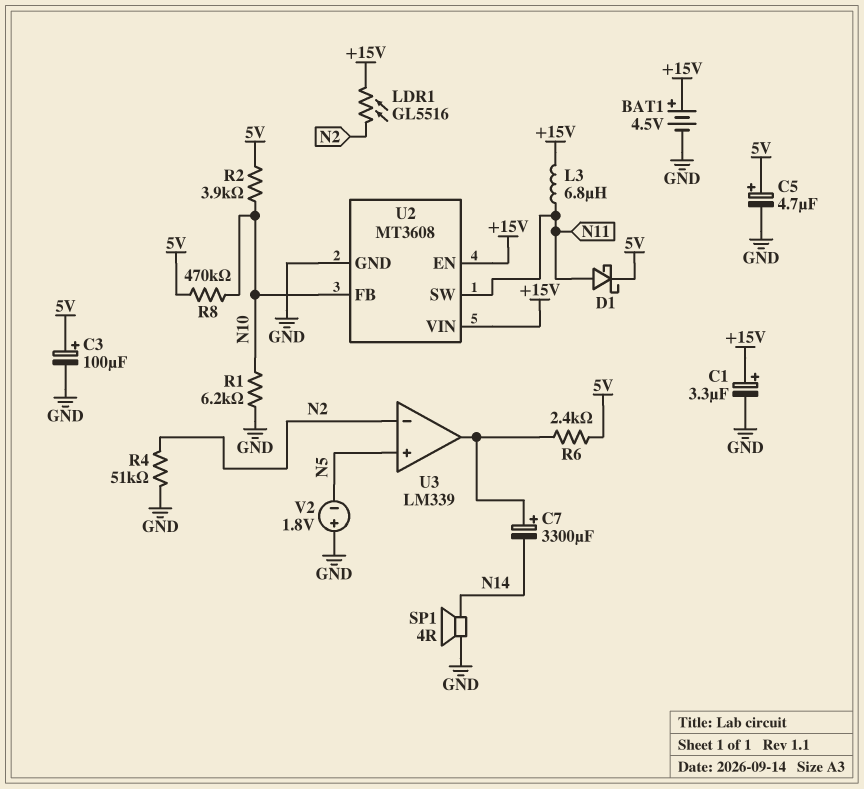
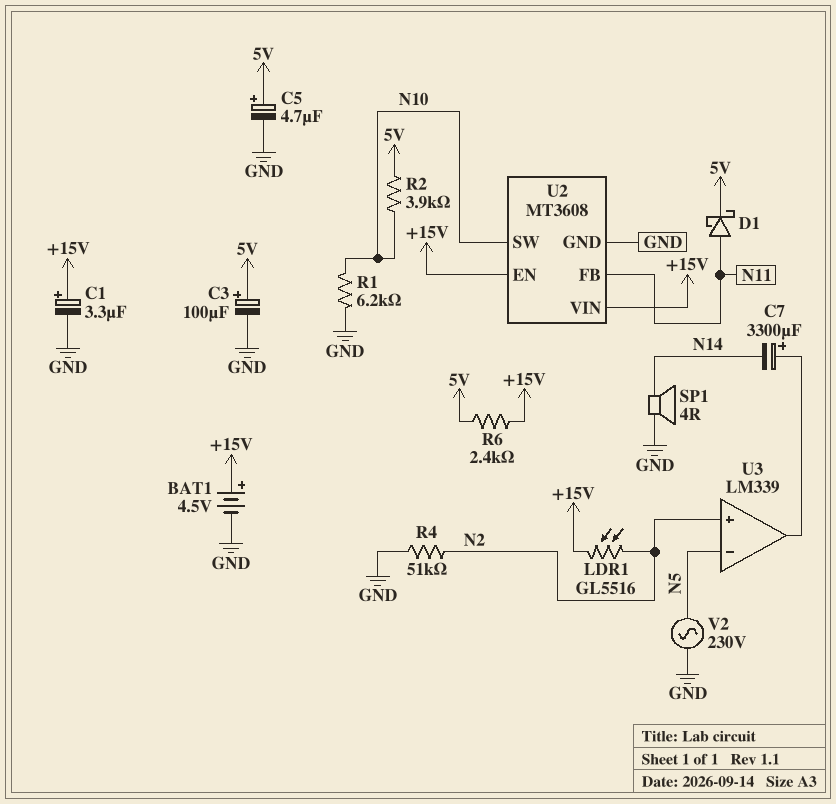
L3: 6.8uH (+15V, N11) -> none
R6: 2.4k (5V, U3/out) -> 2.4k (+15V, 5V)
R8: 470k (5V, N10) -> none
U2 pin FB: N10 -> N11
U2 pin SW: N11 -> N10
U3 pin in+: N5 -> N2
U3 pin in-: N2 -> N5
V2: 1.8V (plus GND, minus N5) -> AC 230V (GND, N5)

